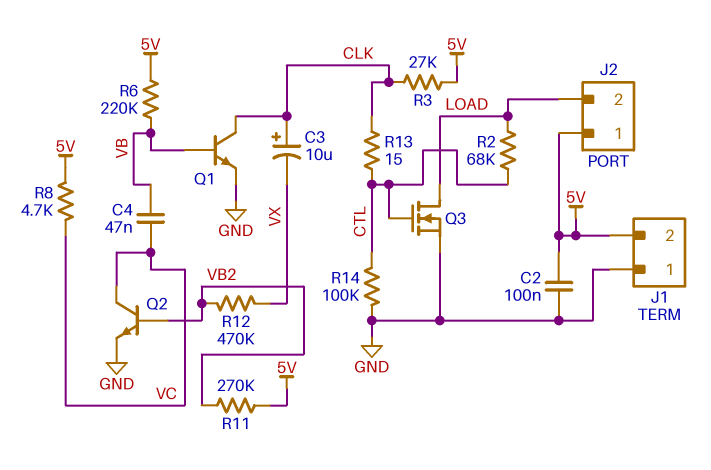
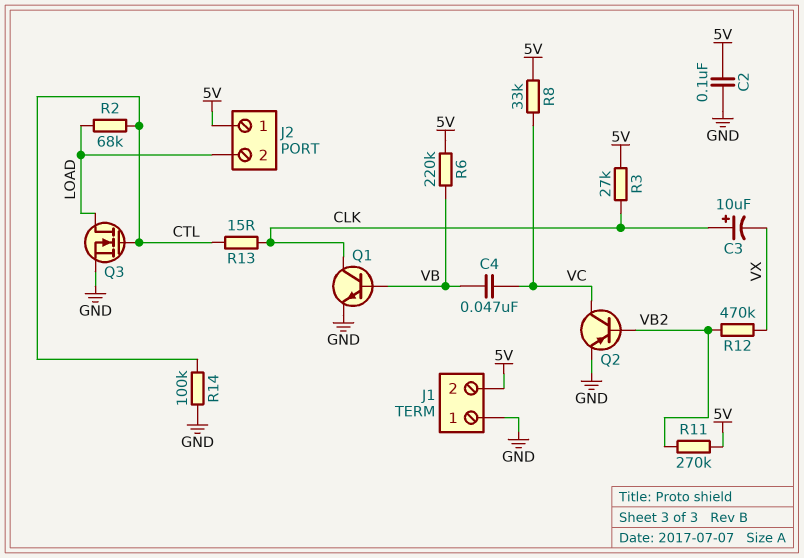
Q2: NPN (B VB2, C VC, E GND) -> PNP (B VB2, C VC, E GND)
R8: 4.7k (5V, VC) -> 33k (5V, VC)

